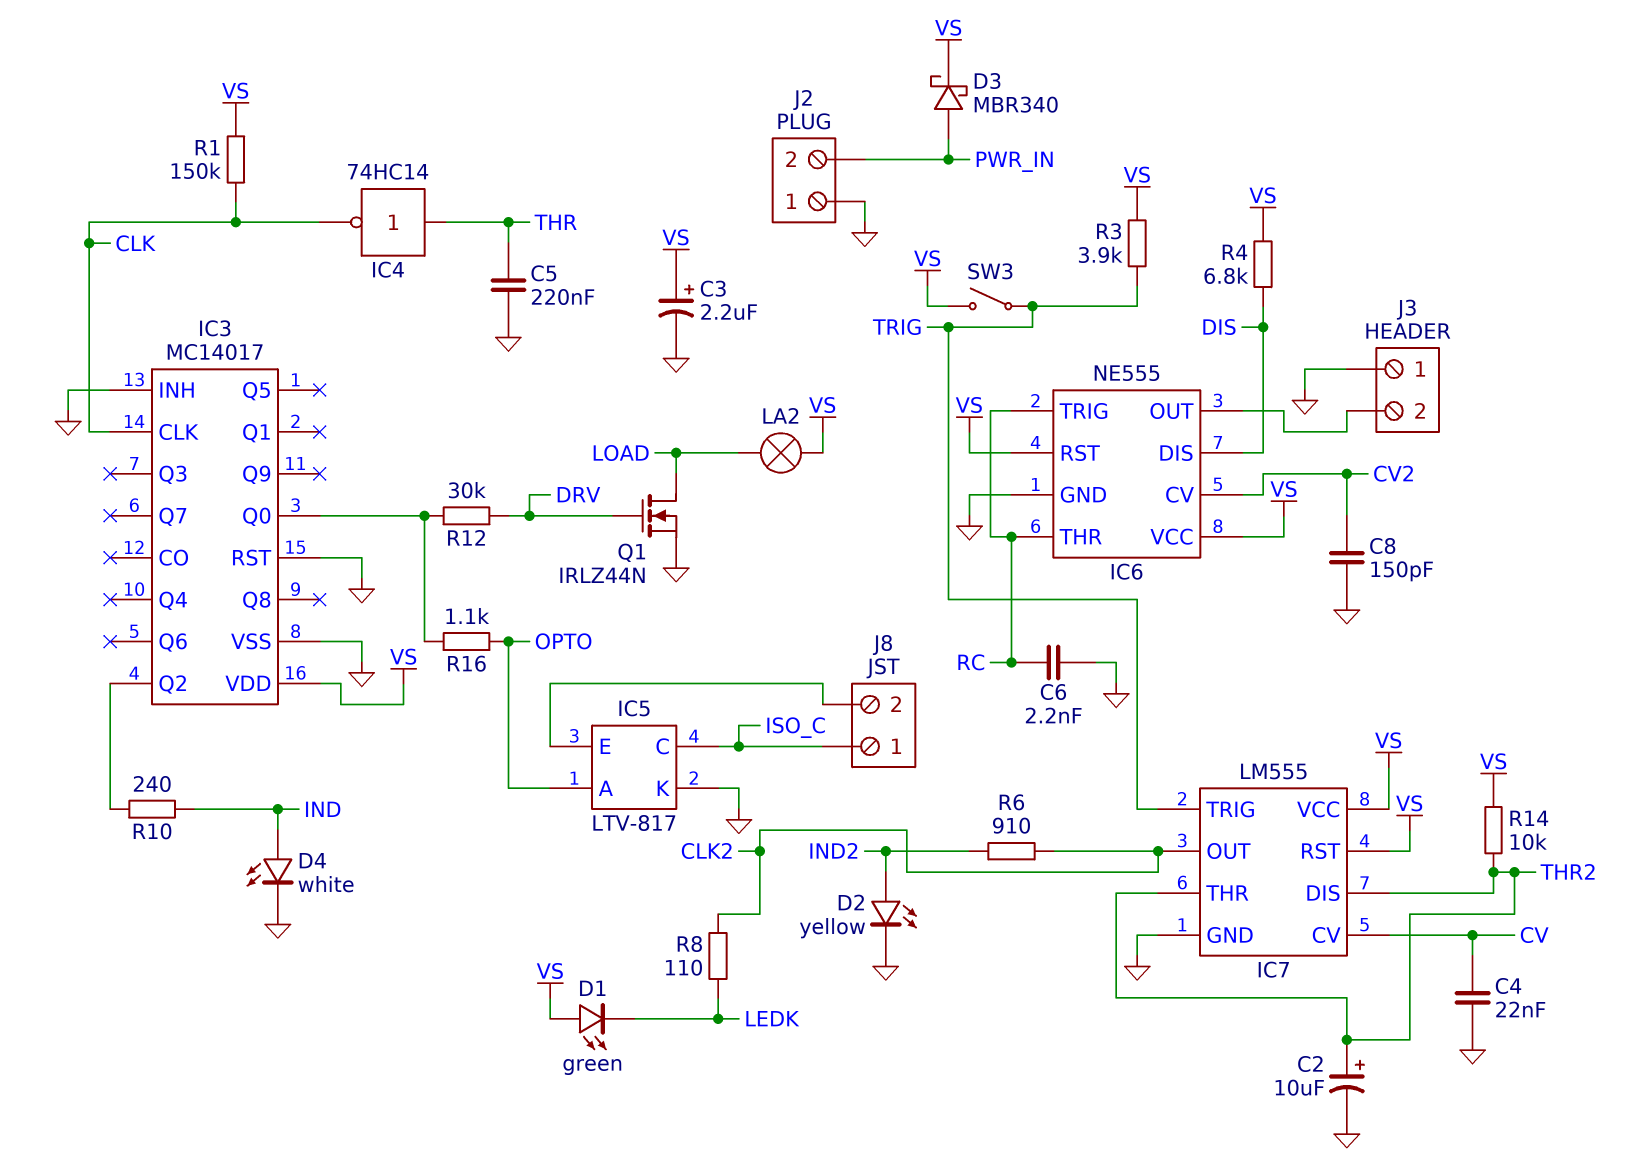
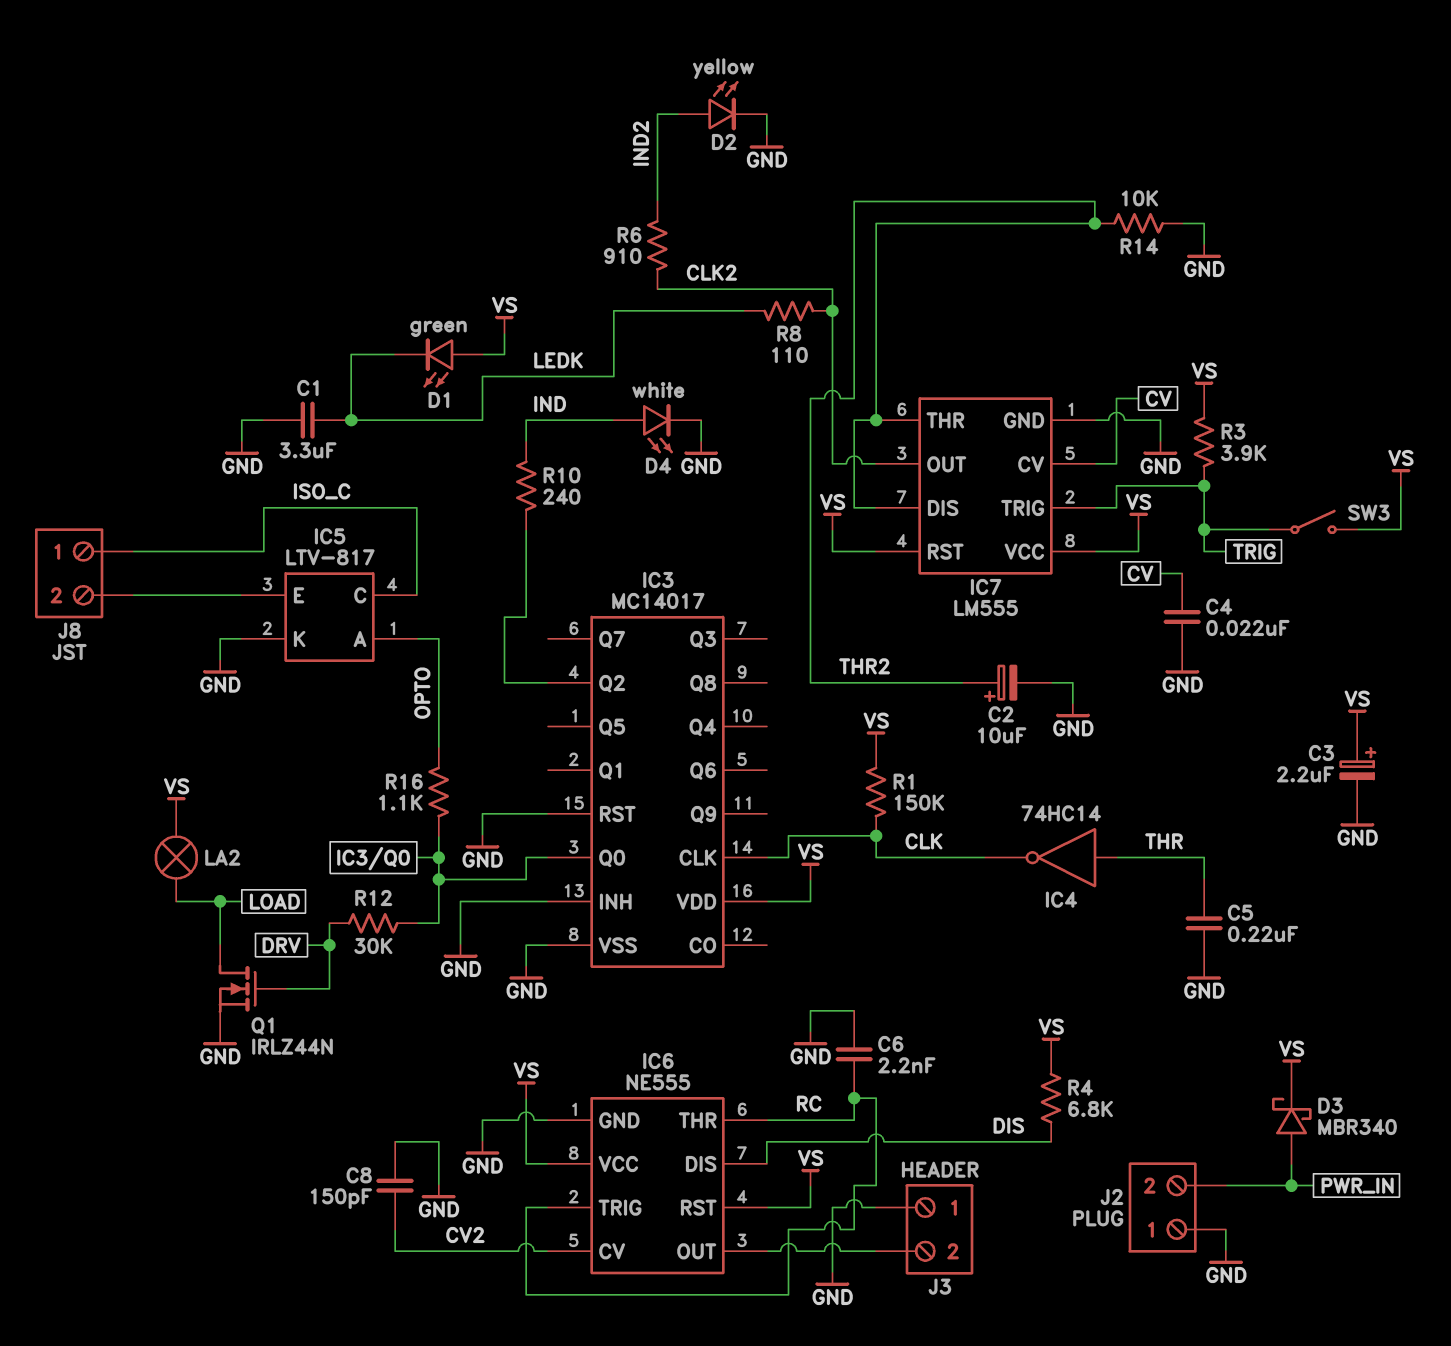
C1: none -> 3.3uF (GND, LEDK)
R14: 10k (THR2, VS) -> 10k (GND, THR2)

